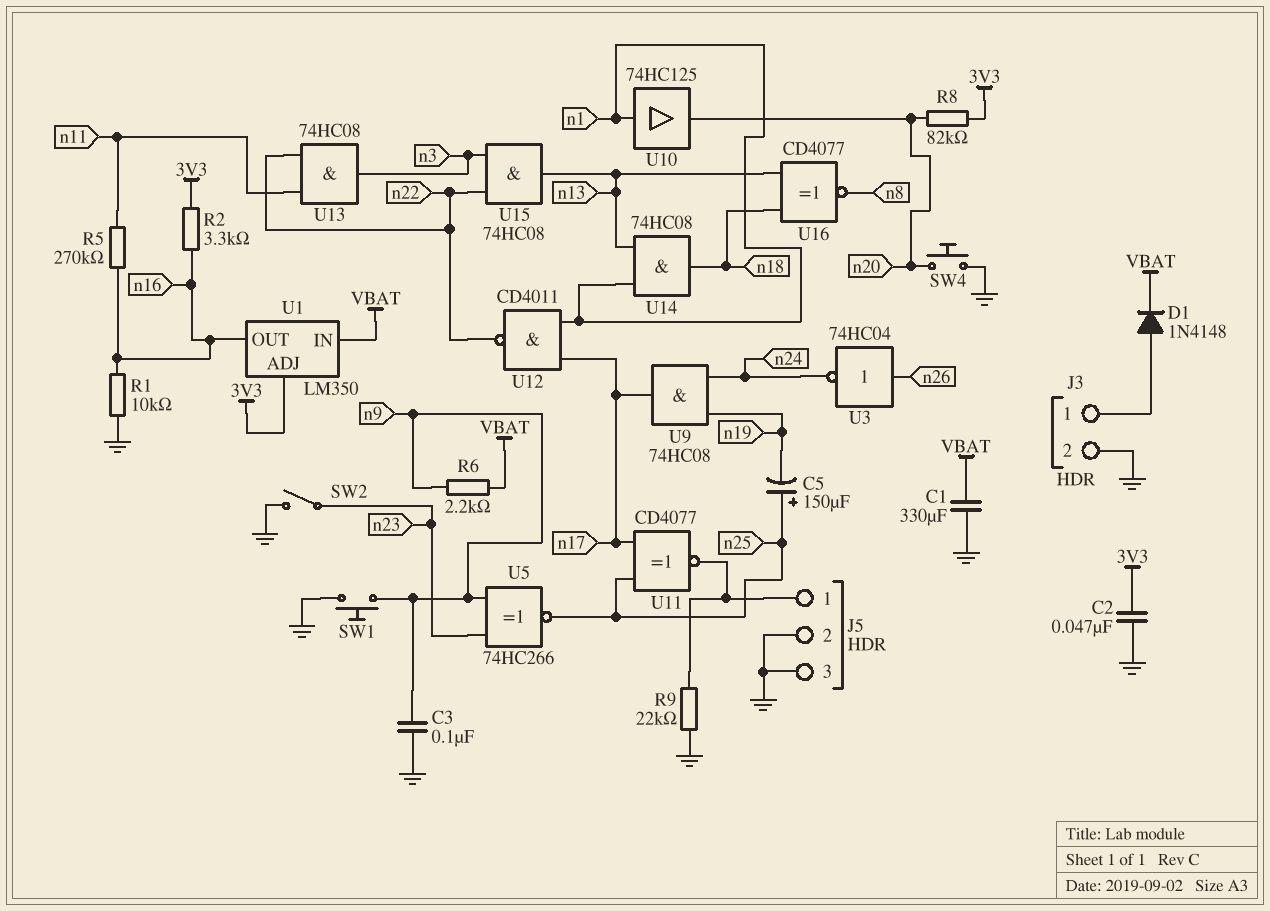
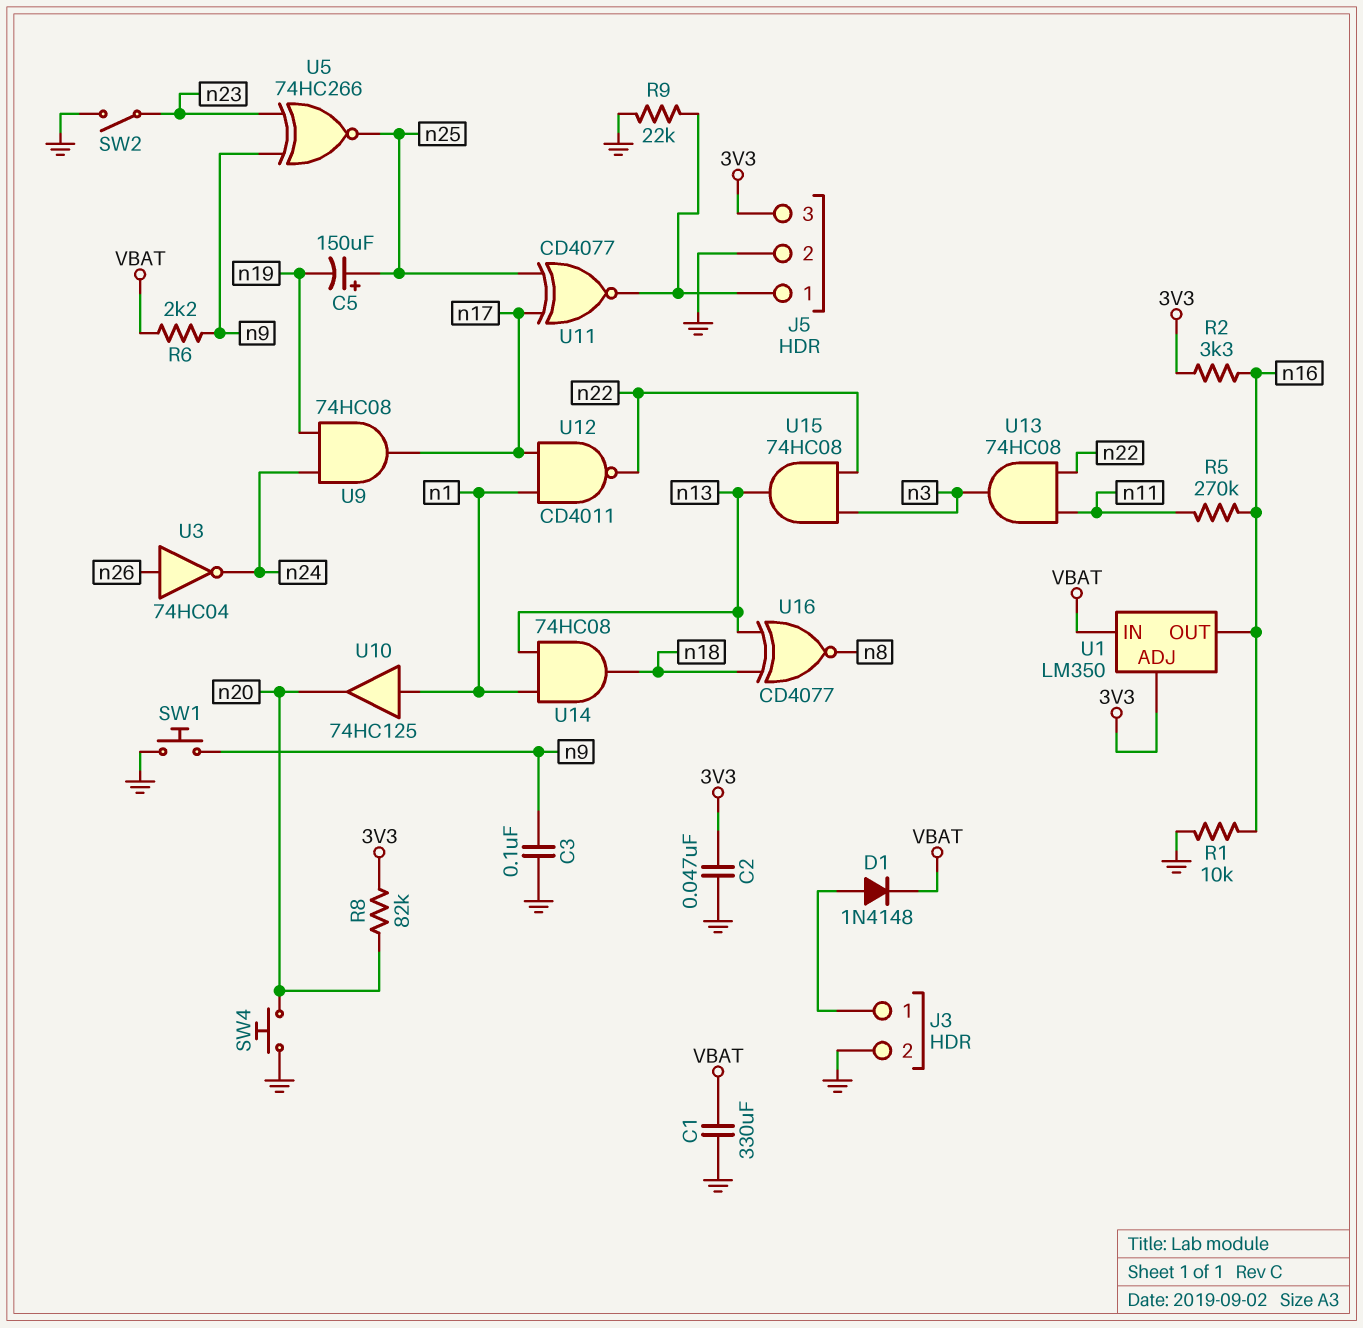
J5 pin 3: GND -> 3V3

